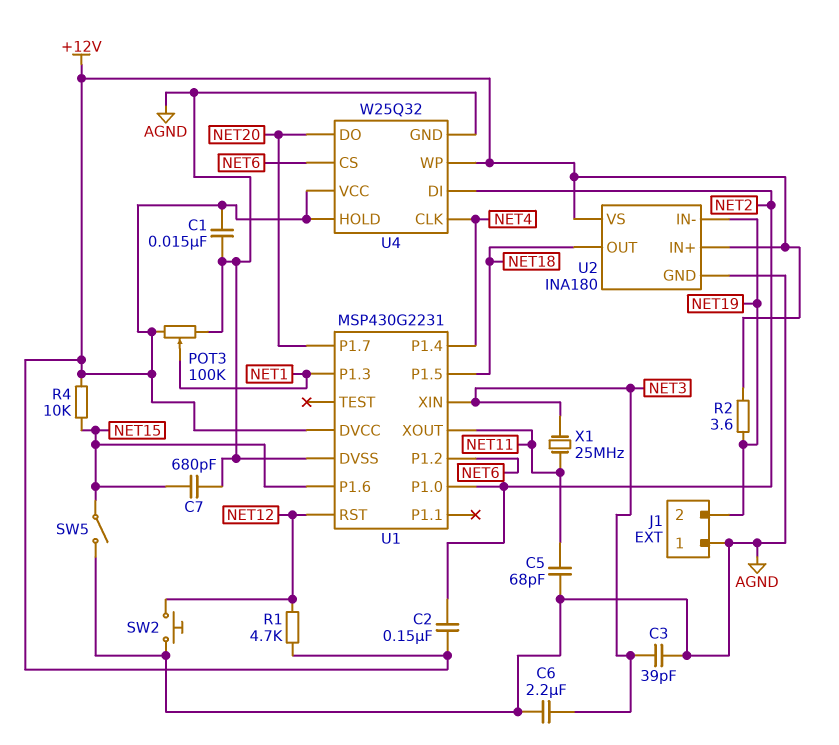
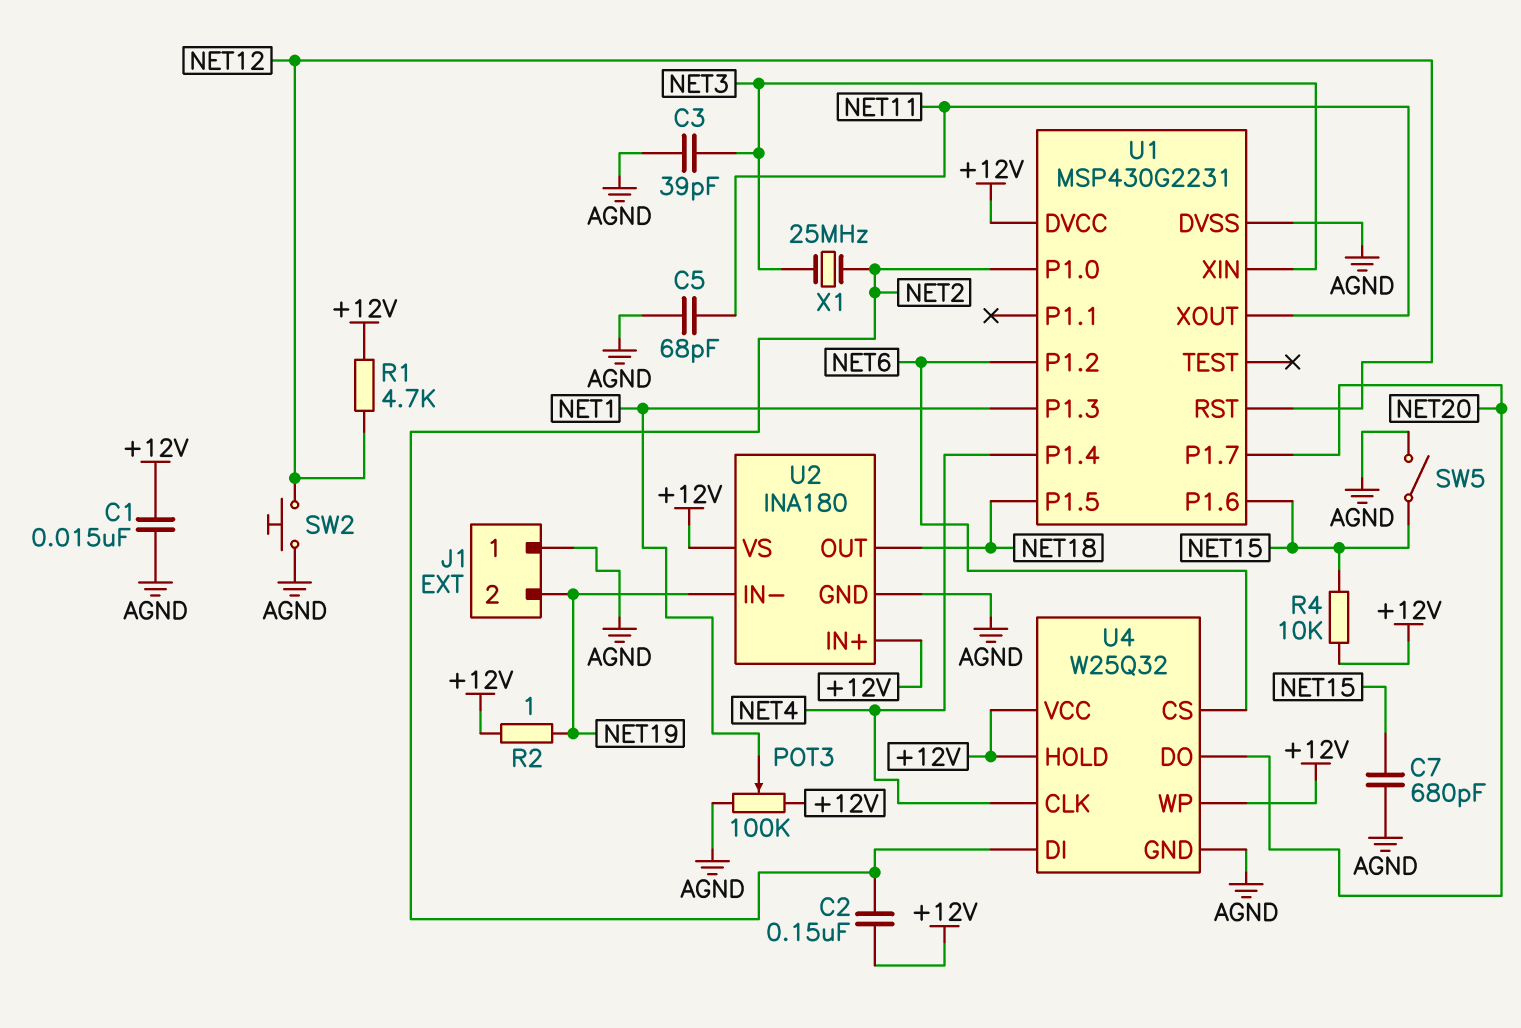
C6: 2.2uF (AGND, NET3) -> none
R2: 3.6 (+12V, NET19) -> 1 (+12V, NET19)
X1: 25MHz (NET3, NET11) -> 25MHz (NET2, NET3)

